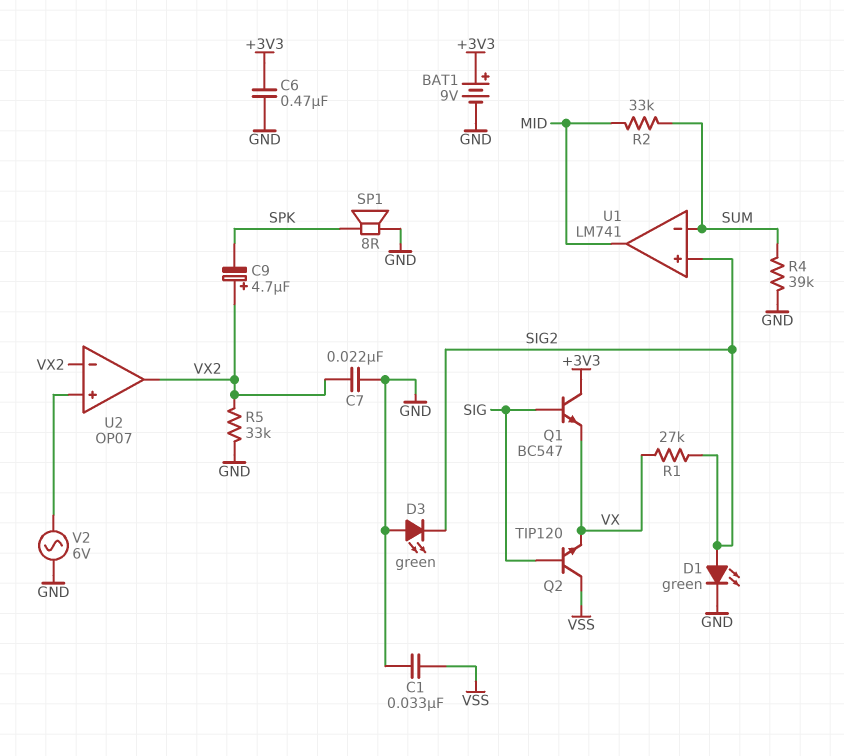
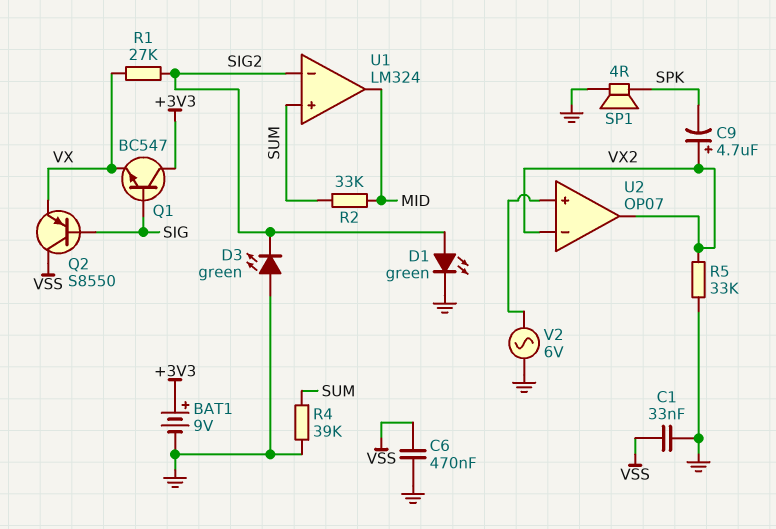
C6: 470nF (+3V3, GND) -> 470nF (GND, VSS)
C7: 22nF (GND, VX2) -> none
Q2: NPN TIP120 (B SIG, C VSS, E VX) -> PNP S8550 (B SIG, C VSS, E VX)
SP1: speaker 8R (GND, SPK) -> speaker 4R (GND, SPK)
U1: LM741 -> LM324
U1 pin in+: SIG2 -> SUM
U1 pin in-: SUM -> SIG2

